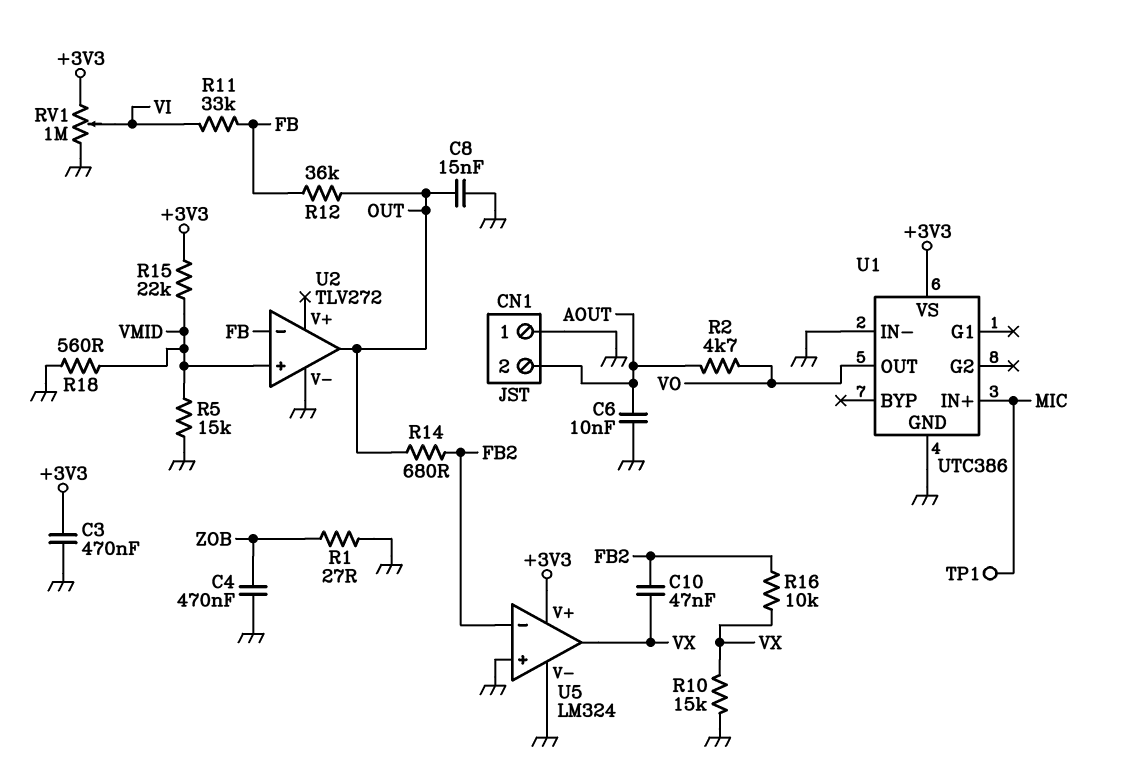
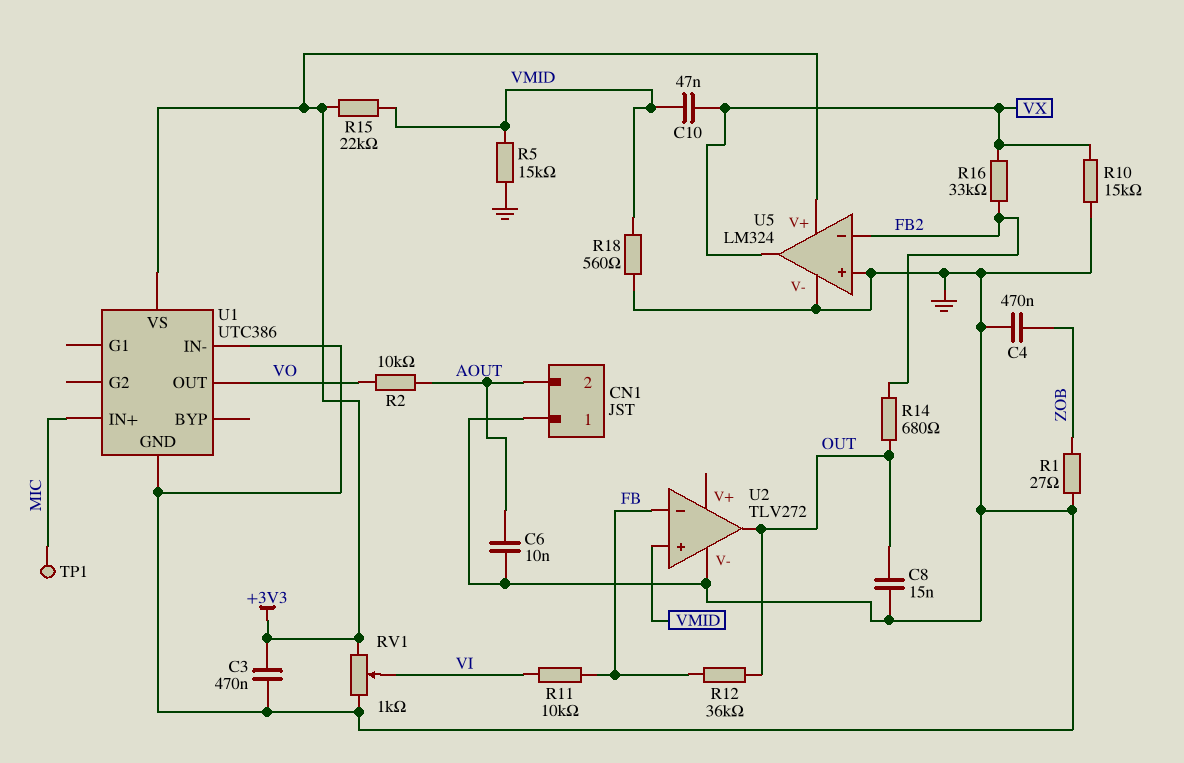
C10: 47nF (FB2, VX) -> 47nF (VMID, VX)
R2: 4.7k (AOUT, VO) -> 10k (AOUT, VO)
R11: 33k (FB, VI) -> 10k (FB, VI)
R16: 10k (FB2, VX) -> 33k (FB2, VX)
RV1: 1M (+3V3, GND, wiper VI) -> 1k (+3V3, GND, wiper VI)

